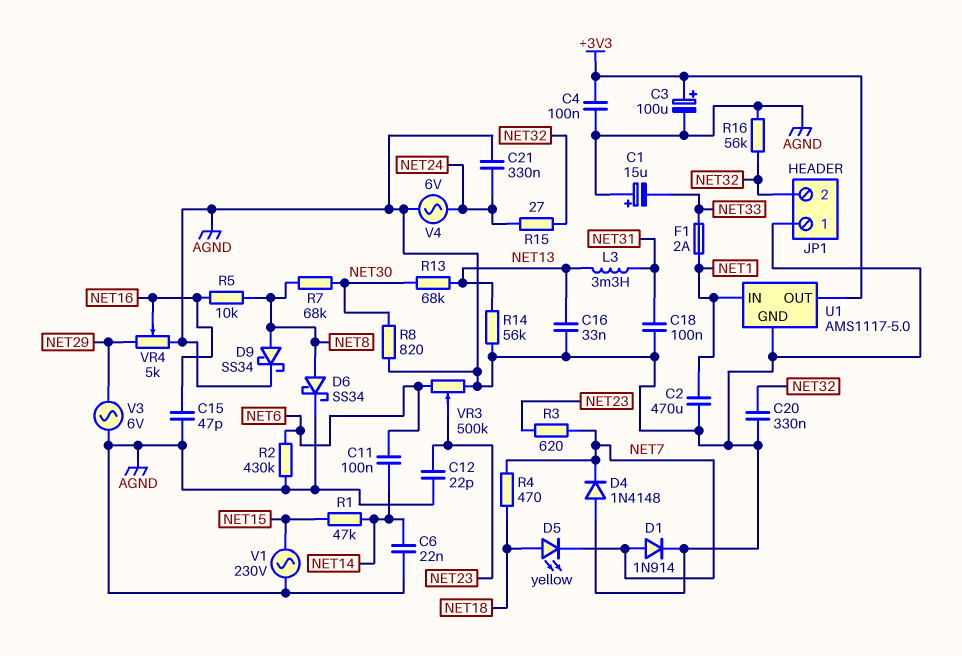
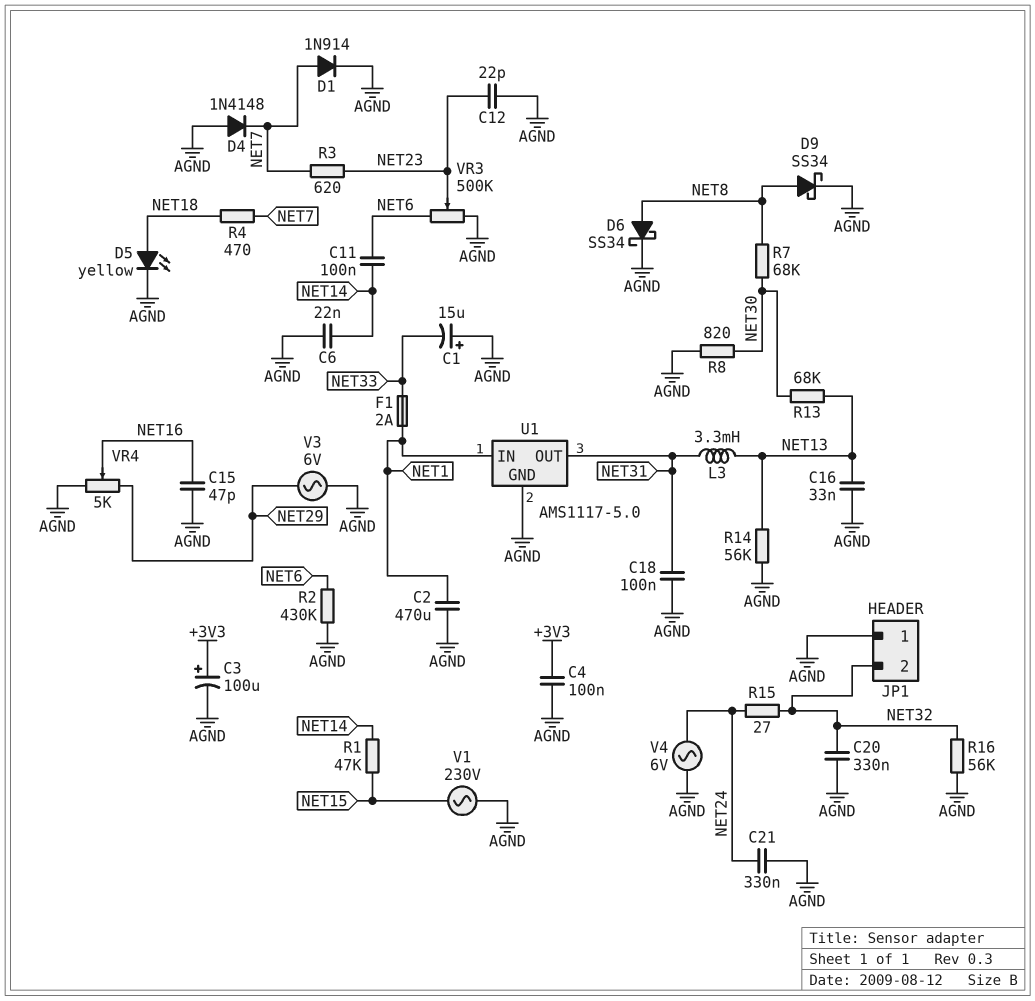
D5: LED yellow (A NET18, K NET7) -> LED yellow (A NET18, K AGND)
R5: 10k (NET8, NET16) -> none
U1 pin OUT: +3V3 -> NET31

